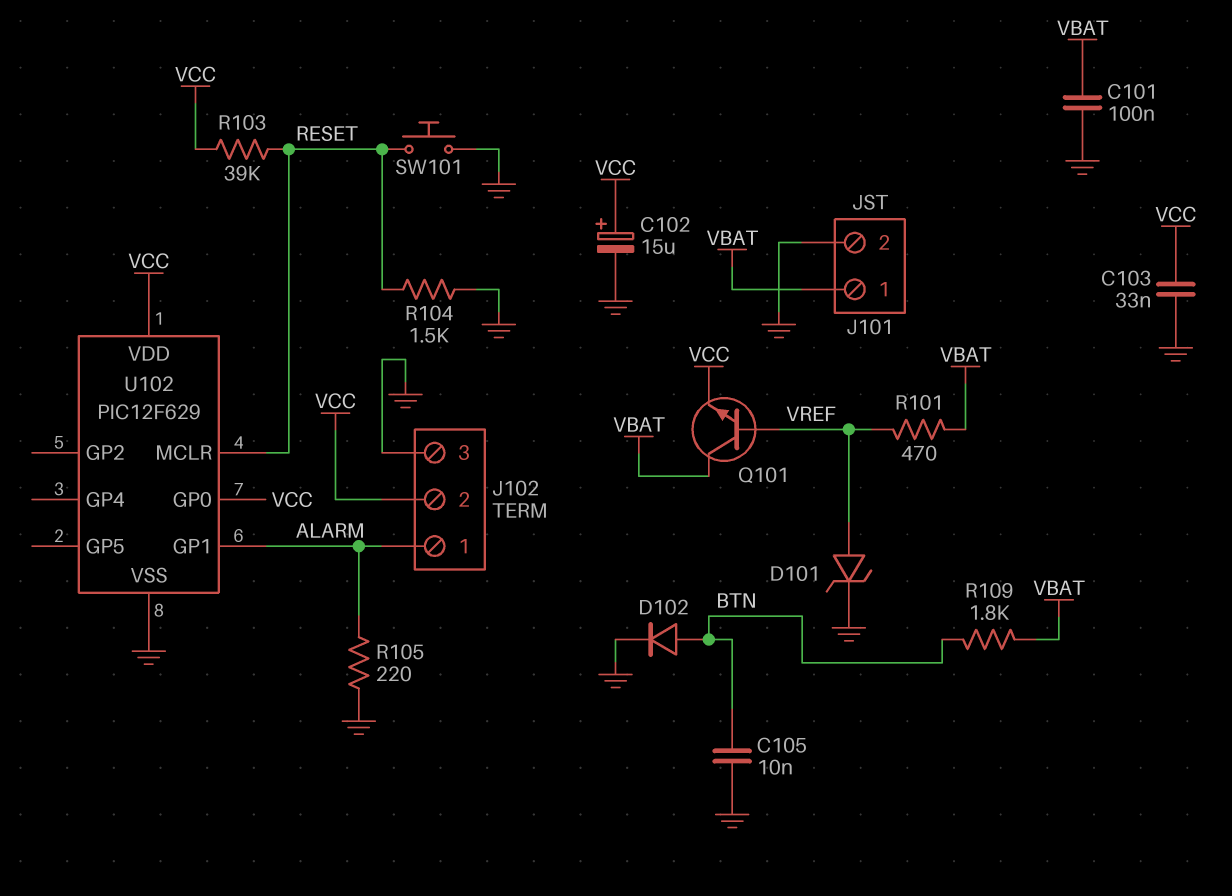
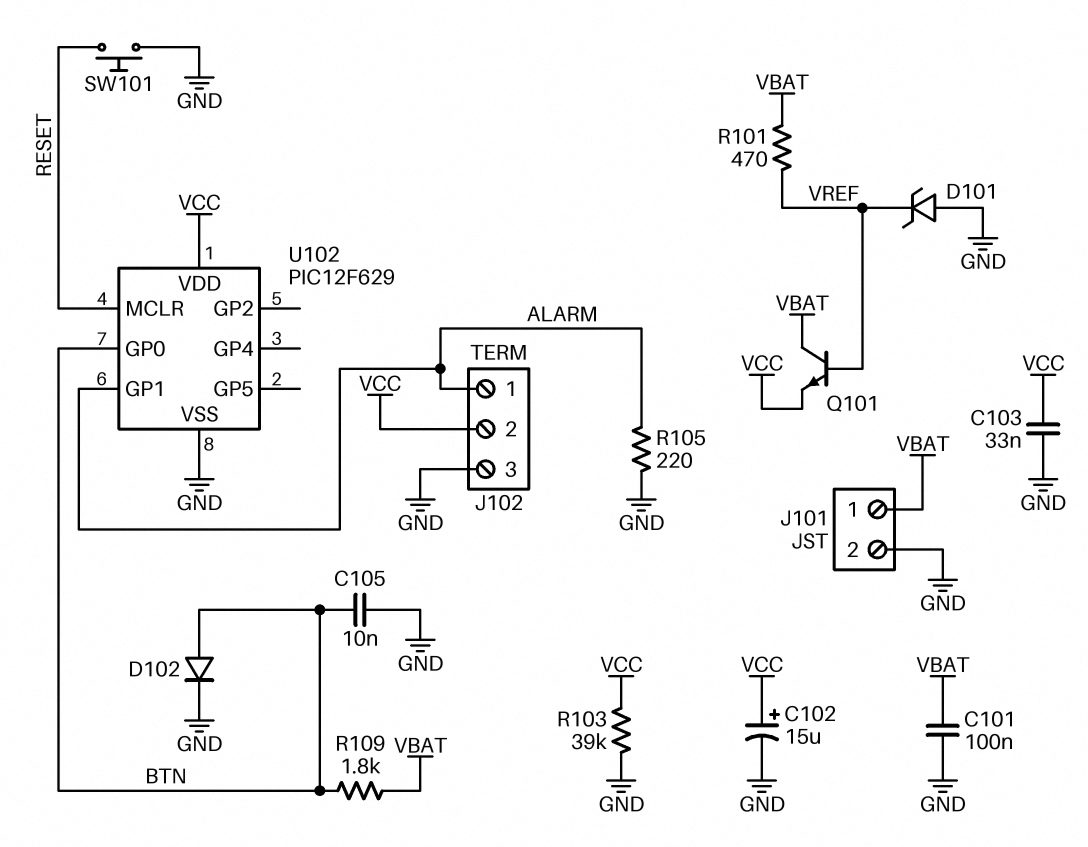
D101: zener (A VREF, K GND) -> zener (A GND, K VREF)
R103: 39k (RESET, VCC) -> 39k (GND, VCC)
R104: 1.5k (GND, RESET) -> none
U102 pin GP0: VCC -> BTN

